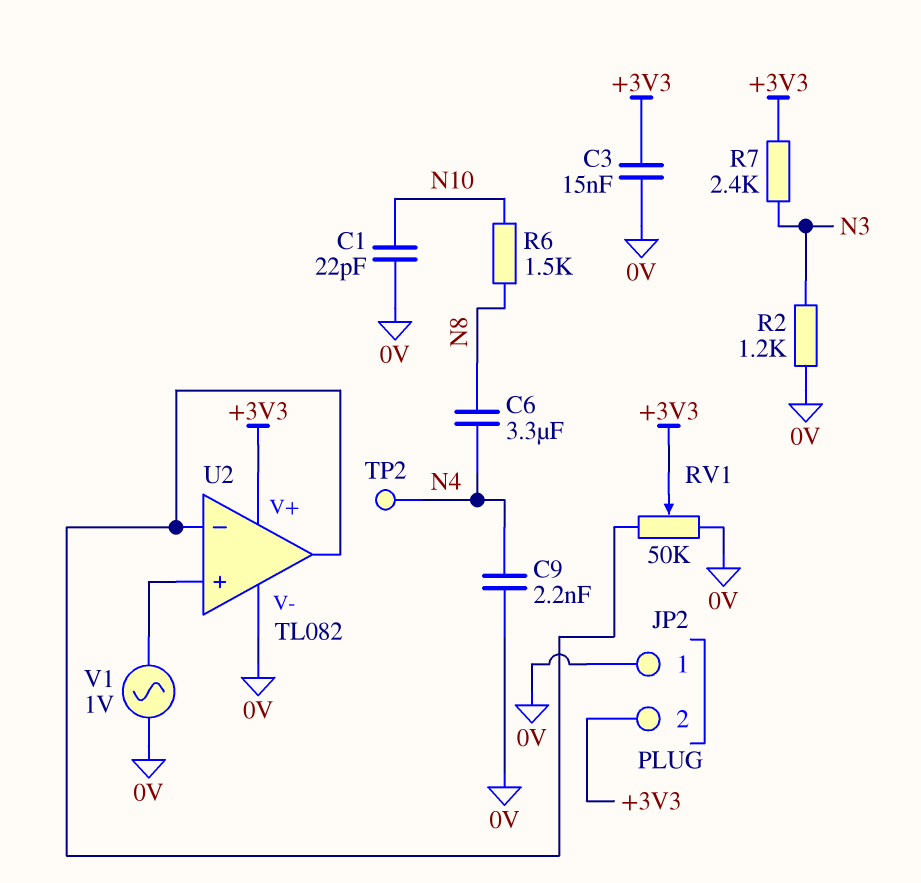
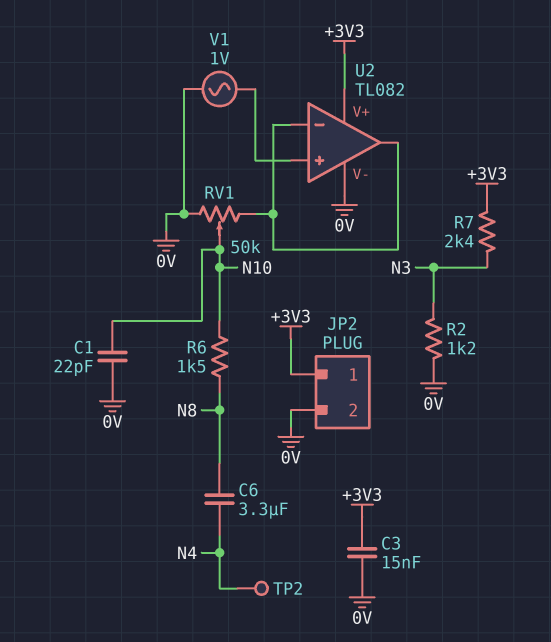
C9: 2.2nF (0V, N4) -> none
JP2 pin 1: 0V -> +3V3
JP2 pin 2: +3V3 -> 0V
RV1: 50k (0V, U2/in-, wiper +3V3) -> 50k (0V, U2/in-, wiper N10)

